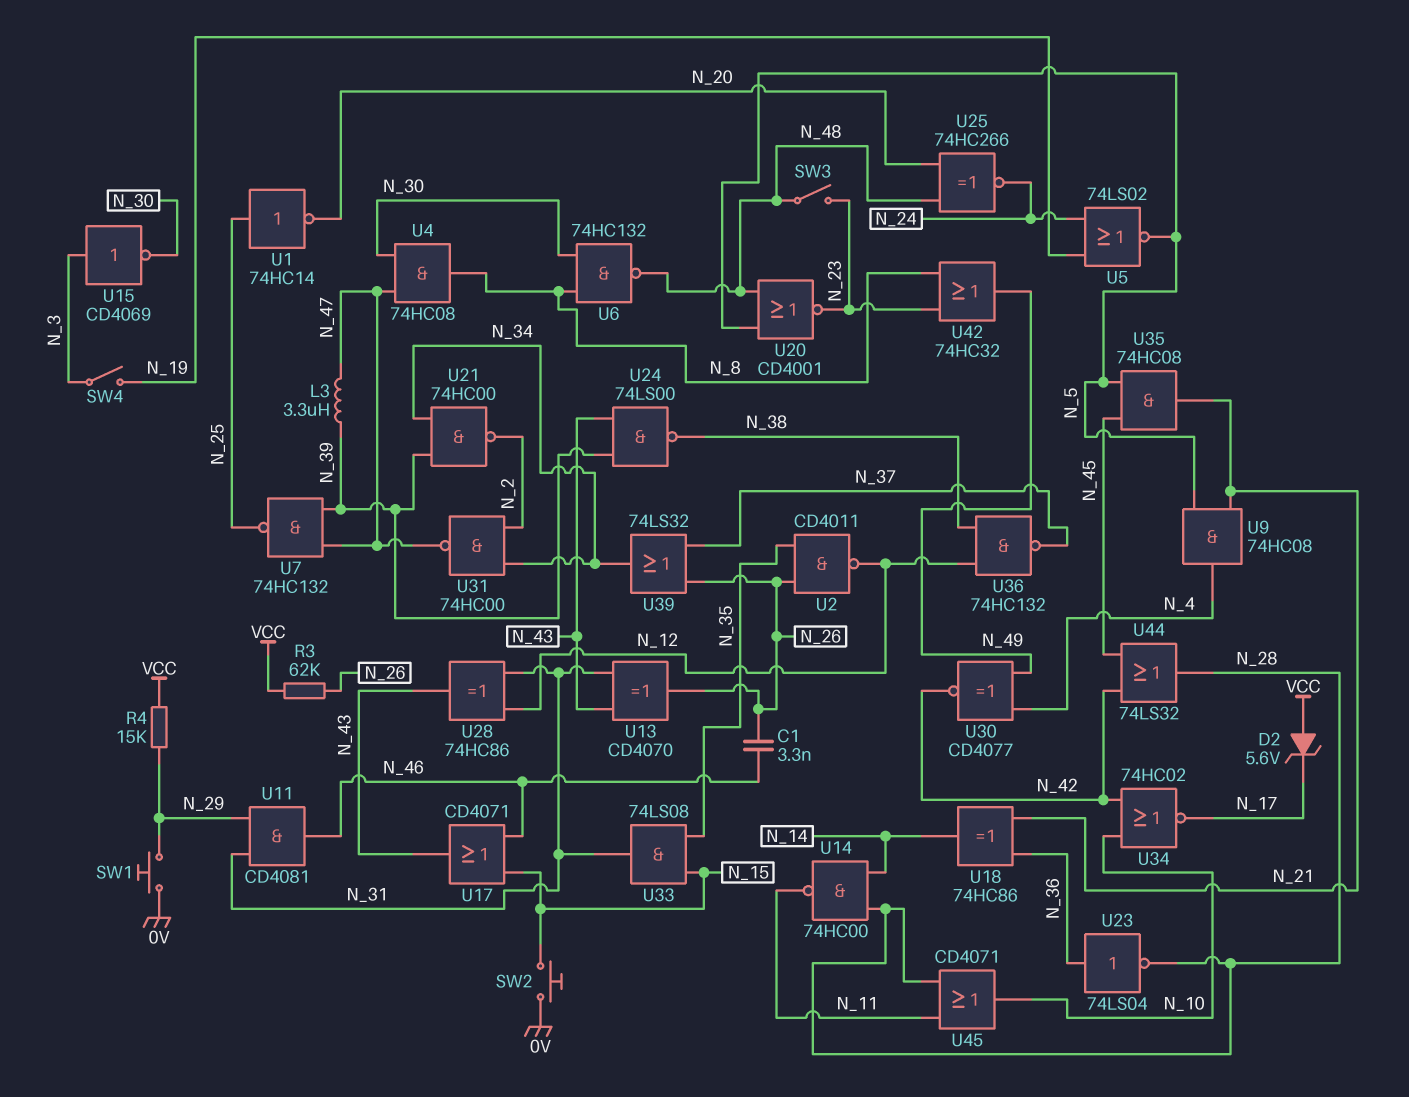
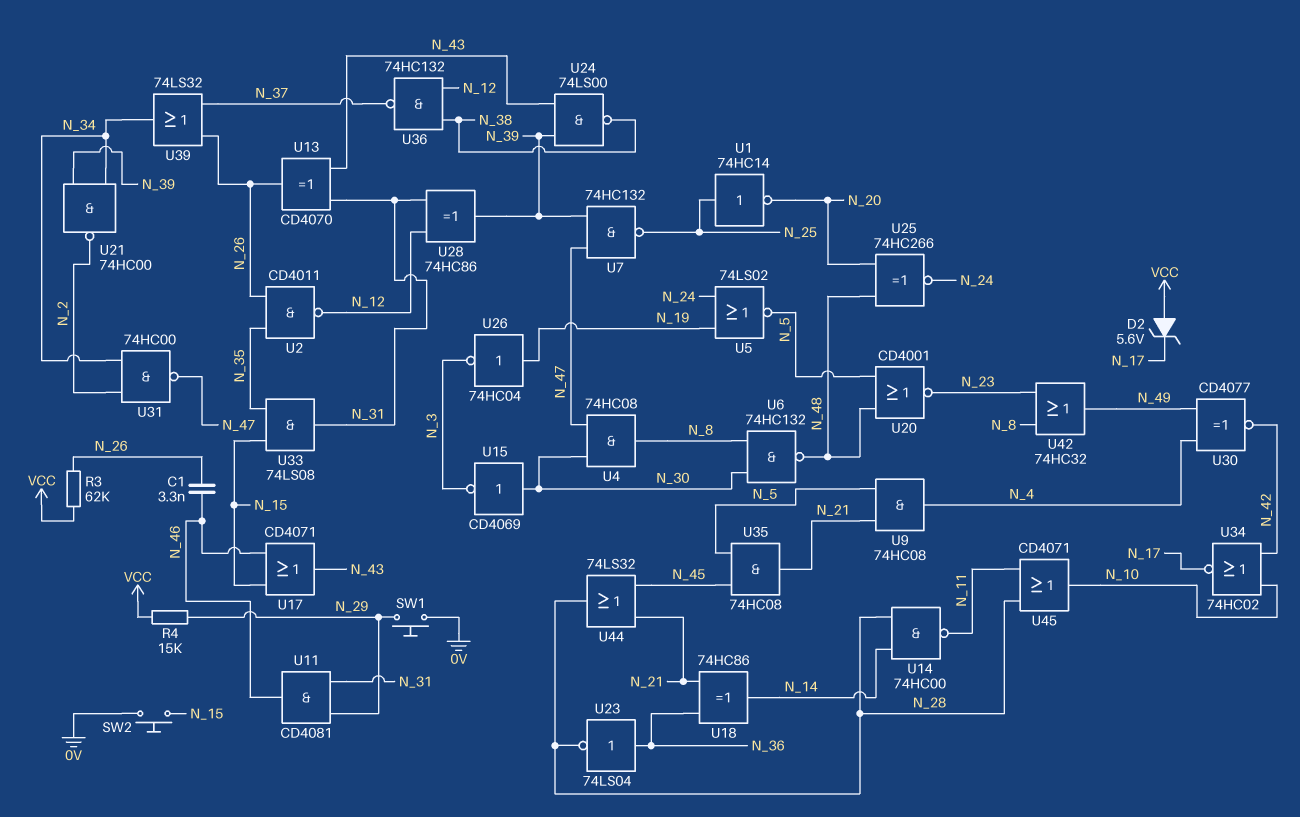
L3: 3.3uH (N_39, N_47) -> none
SW3: switch (N_23, N_48) -> none
SW4: switch (N_3, N_19) -> none
U15: NOT CD4069 (in N_3, out N_30) -> NOT CD4069 (in N_30, out N_3)
U26: none -> NOT 74HC04 (in N_19, out N_3)
U28: XOR 74HC86 (in N_12, in N_31, out N_43) -> XOR 74HC86 (in N_12, in N_31, out N_39)
U44: OR 74LS32 (in N_42, in N_45, out N_28) -> OR 74LS32 (in N_21, in N_45, out N_28)

